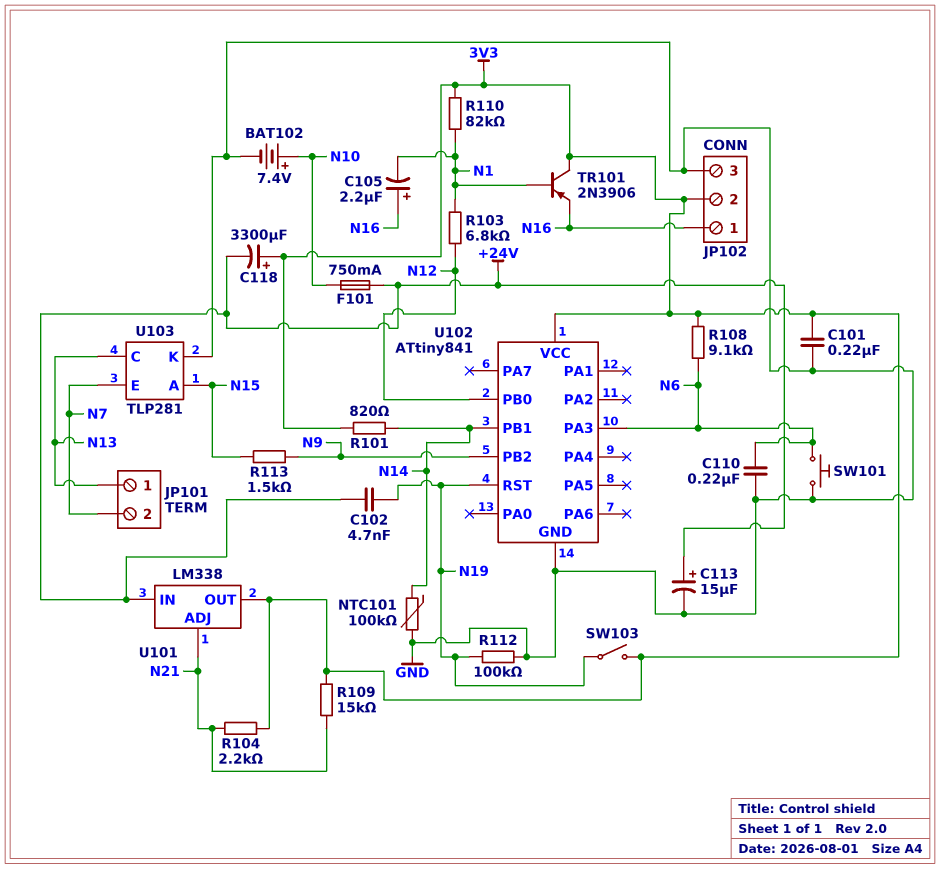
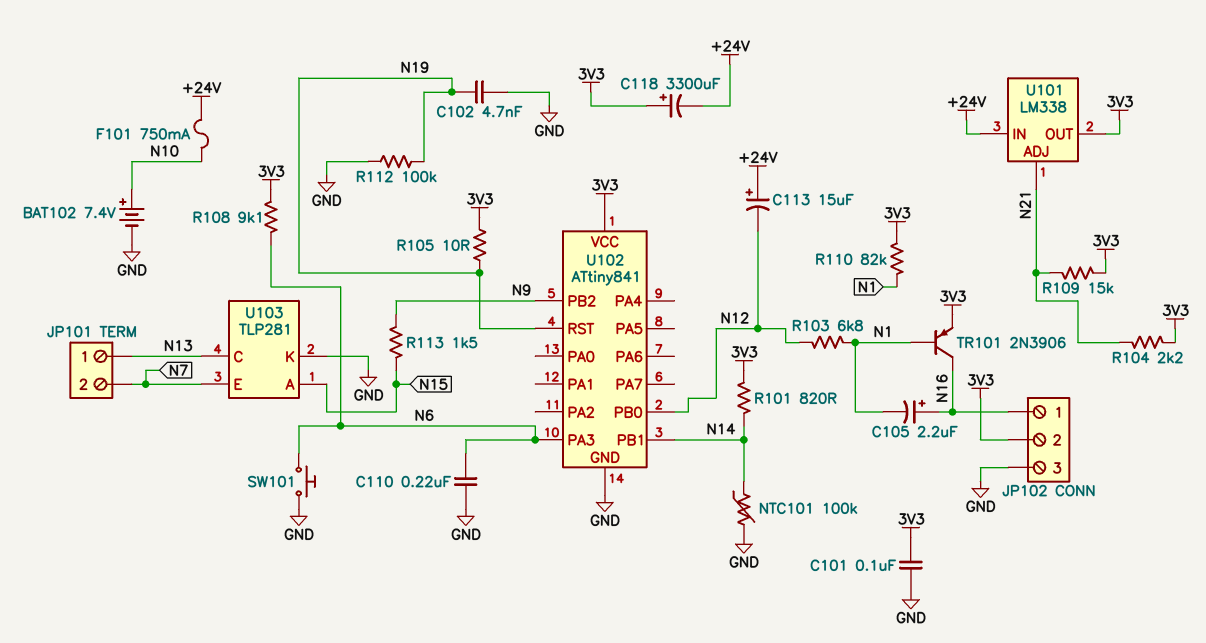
C101: 220nF (3V3, GND) -> 100nF (3V3, GND)
C102: 4.7nF (+24V, N19) -> 4.7nF (GND, N19)
C113: 15uF (plus +24V, minus GND) -> 15uF (plus +24V, minus N12)
R105: none -> 10 (3V3, N19)
SW103: switch (3V3, N19) -> none
TR101: PNP 2N3906 (B N1, C 3V3, E N16) -> PNP 2N3906 (B N1, C N16, E 3V3)

